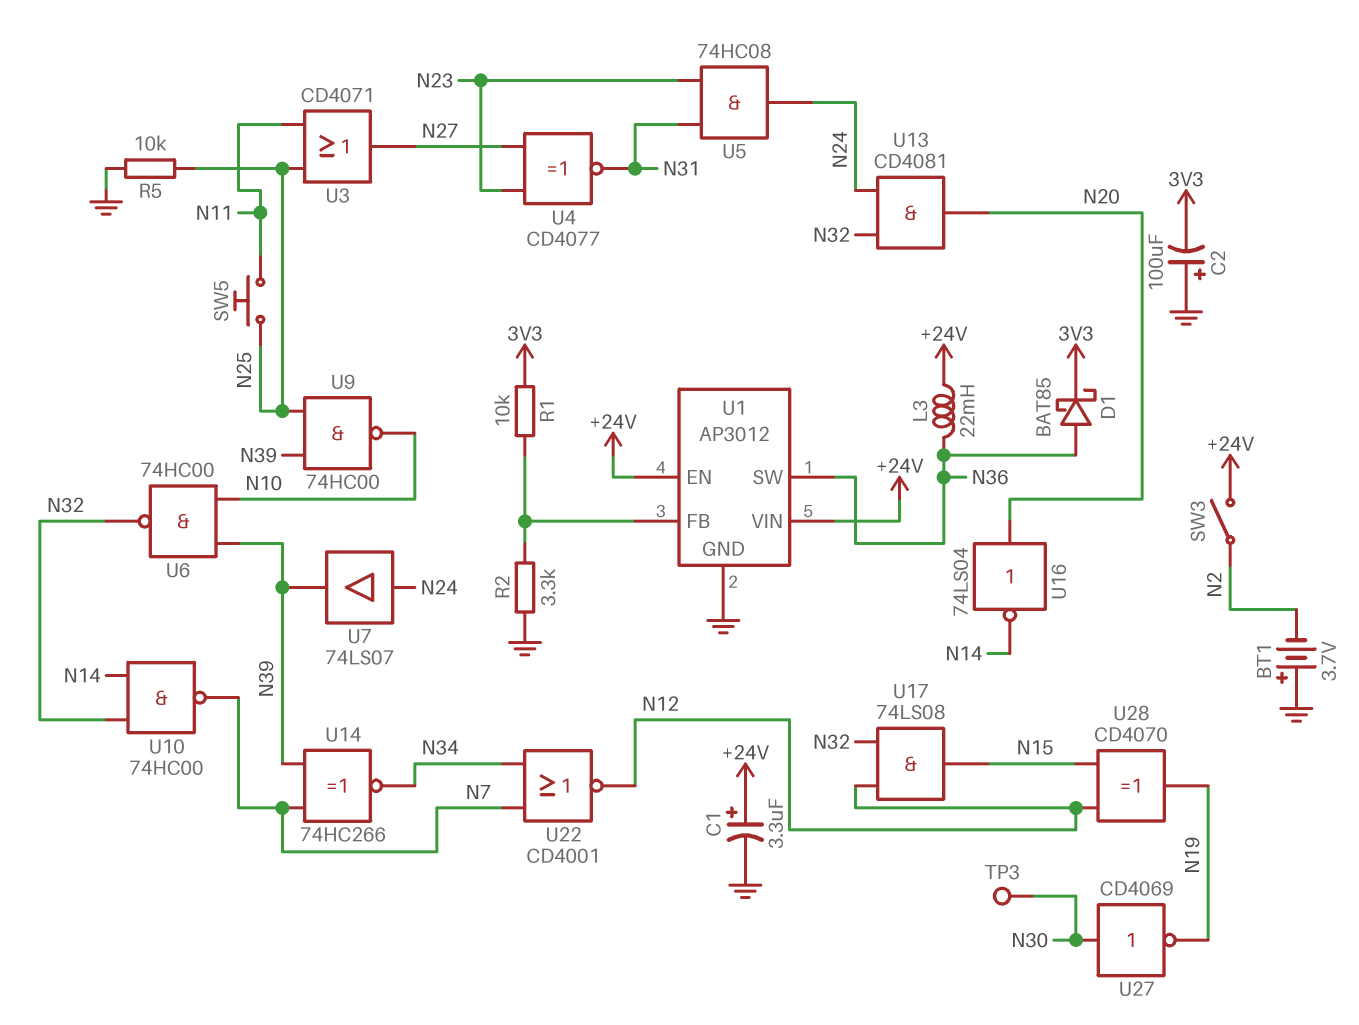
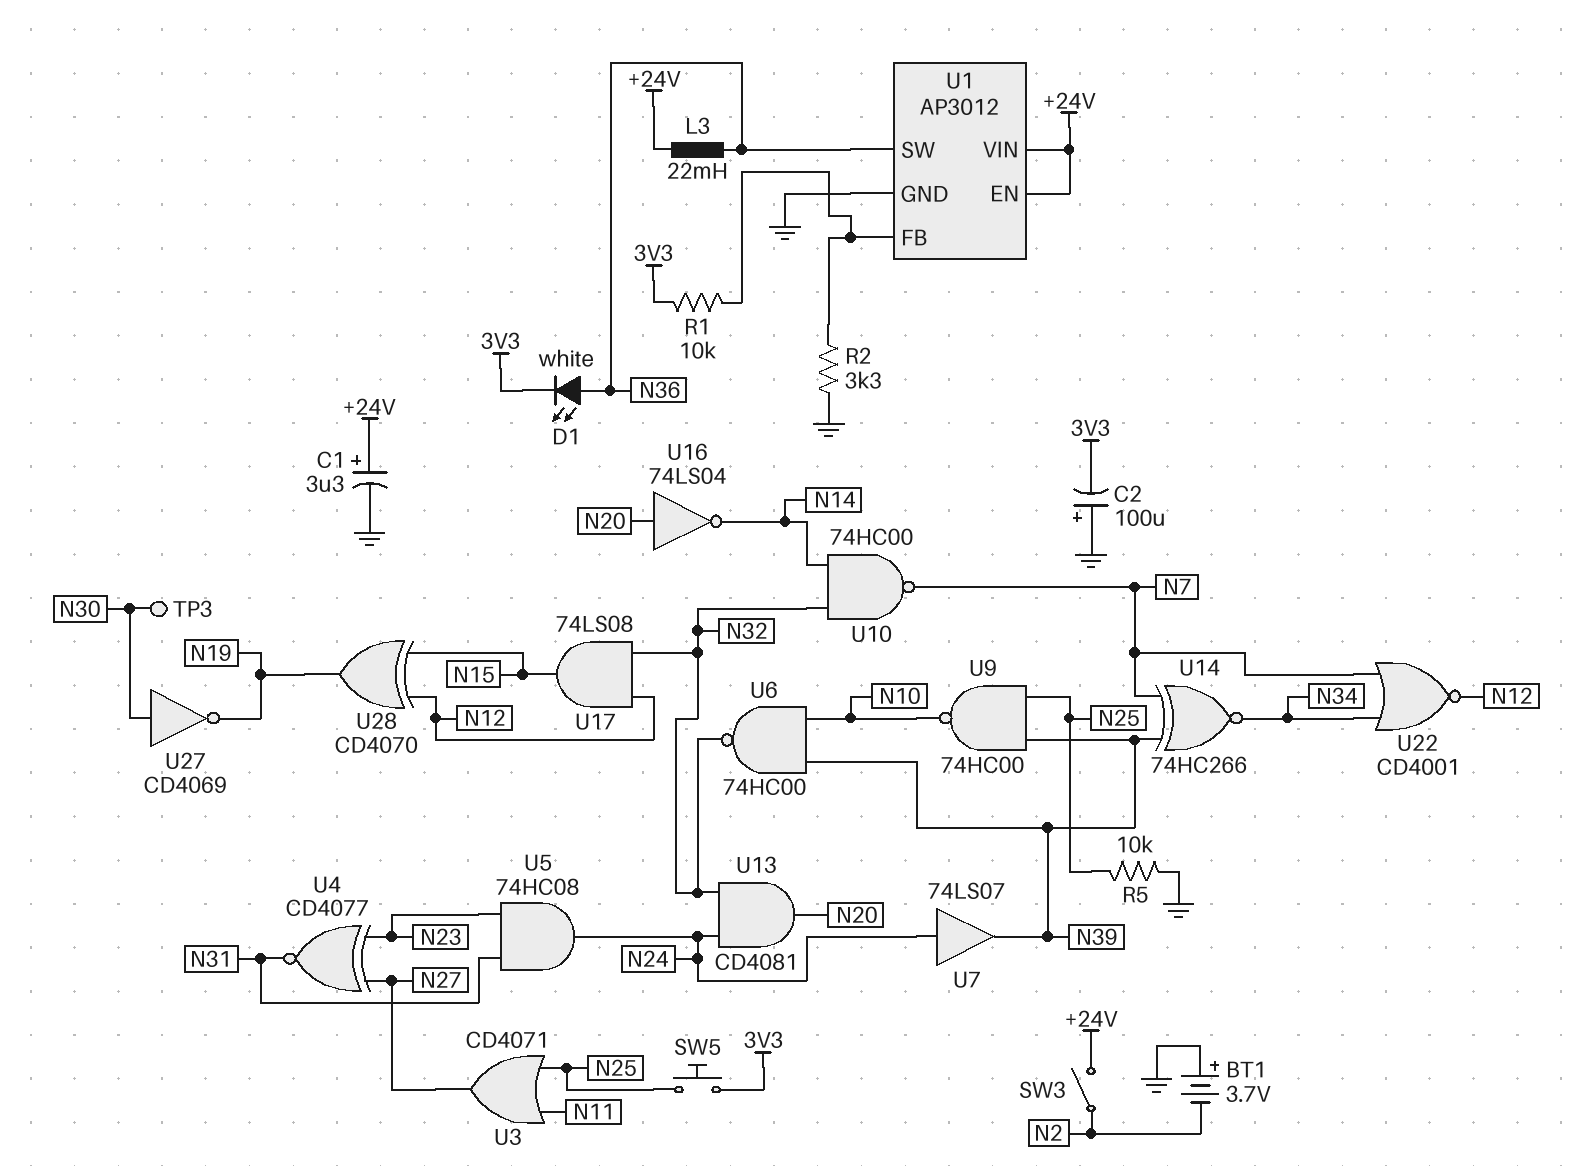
D1: schottky BAT85 (A N36, K 3V3) -> LED white (A N36, K 3V3)
SW5: button (N11, N25) -> button (3V3, N25)

